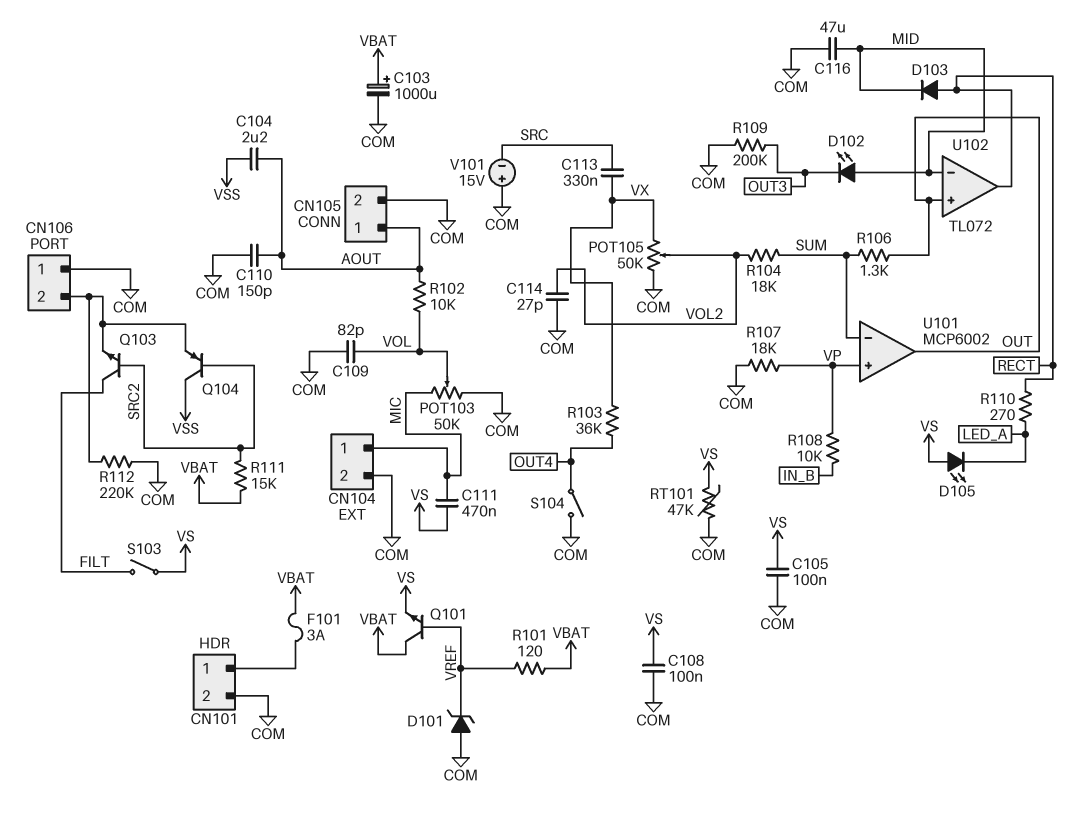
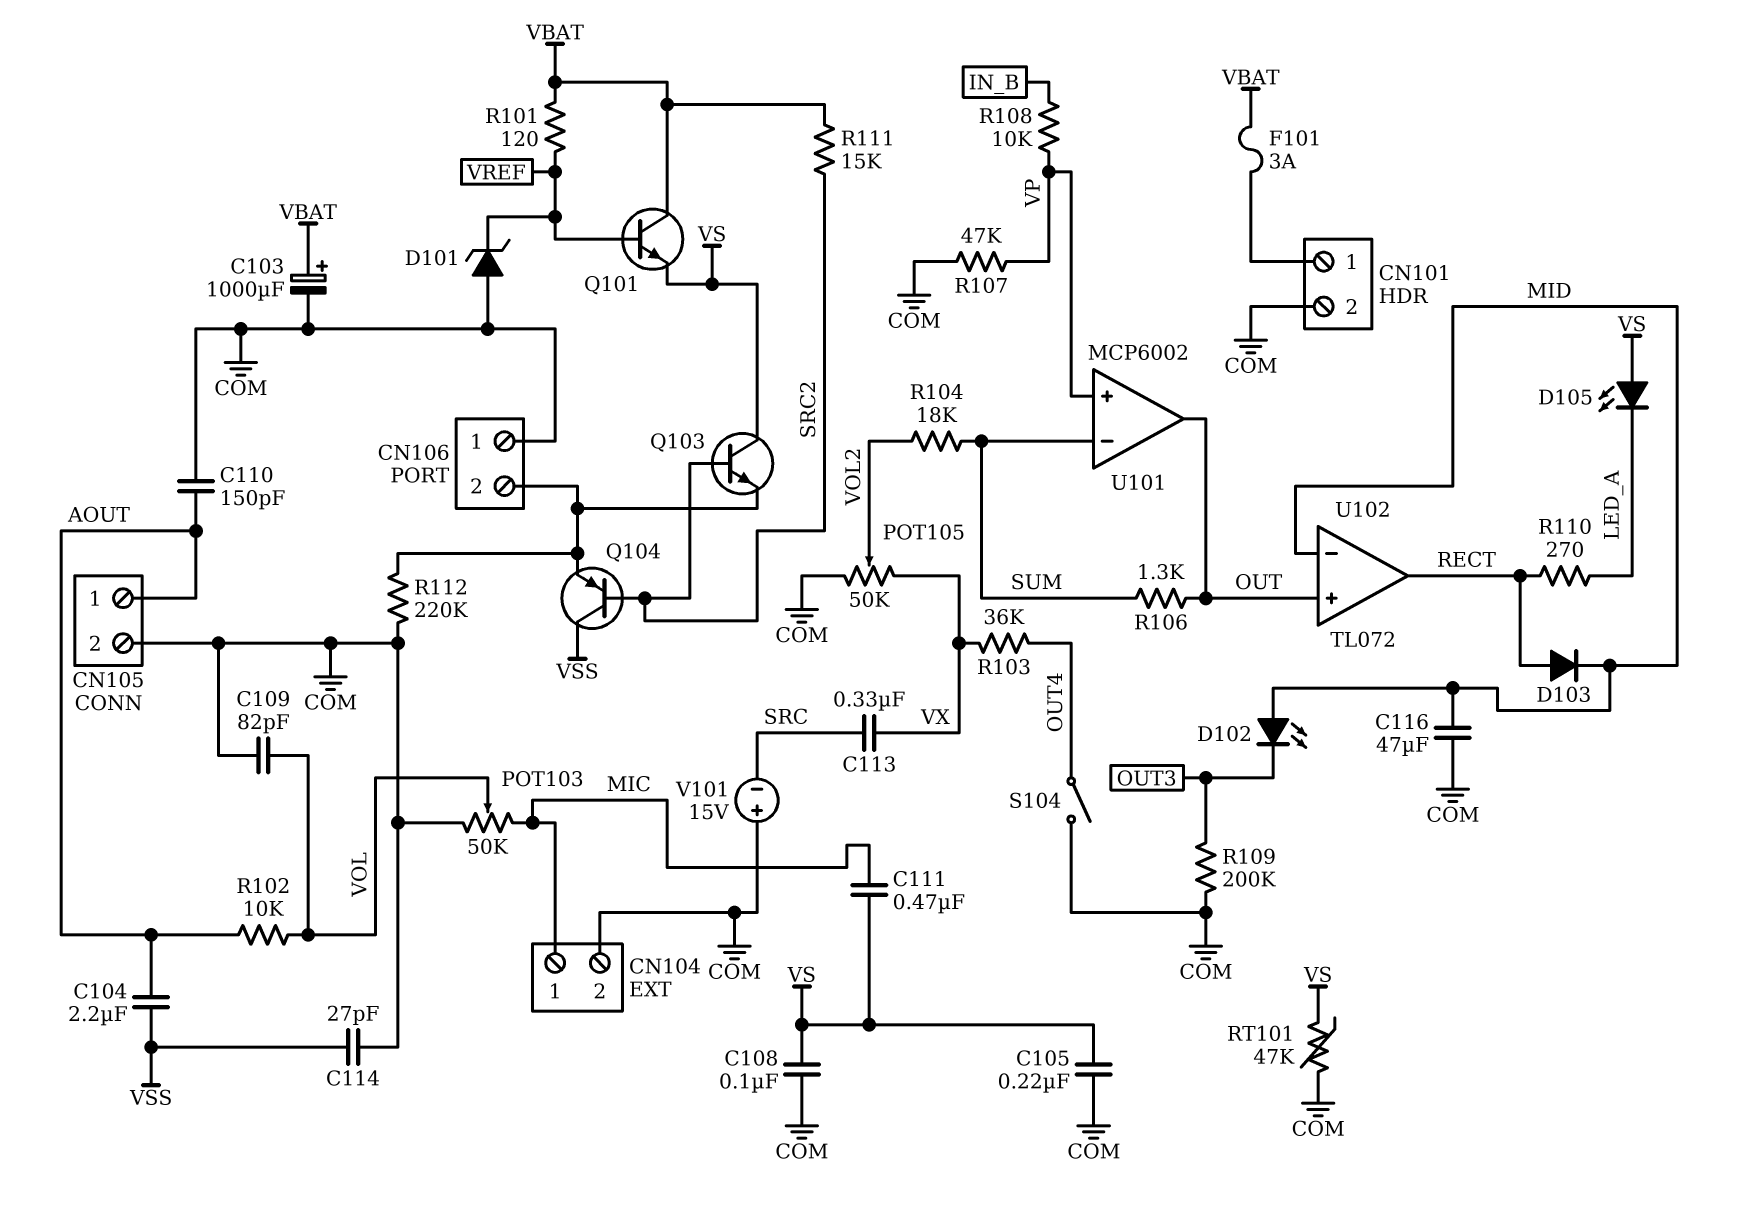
C105: 100nF (COM, VS) -> 220nF (COM, VS)
C114: 27pF (COM, VOL2) -> 27pF (COM, VSS)
Q103: NPN (B SRC2, C FILT, E CN106/2) -> NPN (B SRC2, C VS, E CN106/2)
R107: 18k (COM, VP) -> 47k (COM, VP)
S103: switch (FILT, VS) -> none

